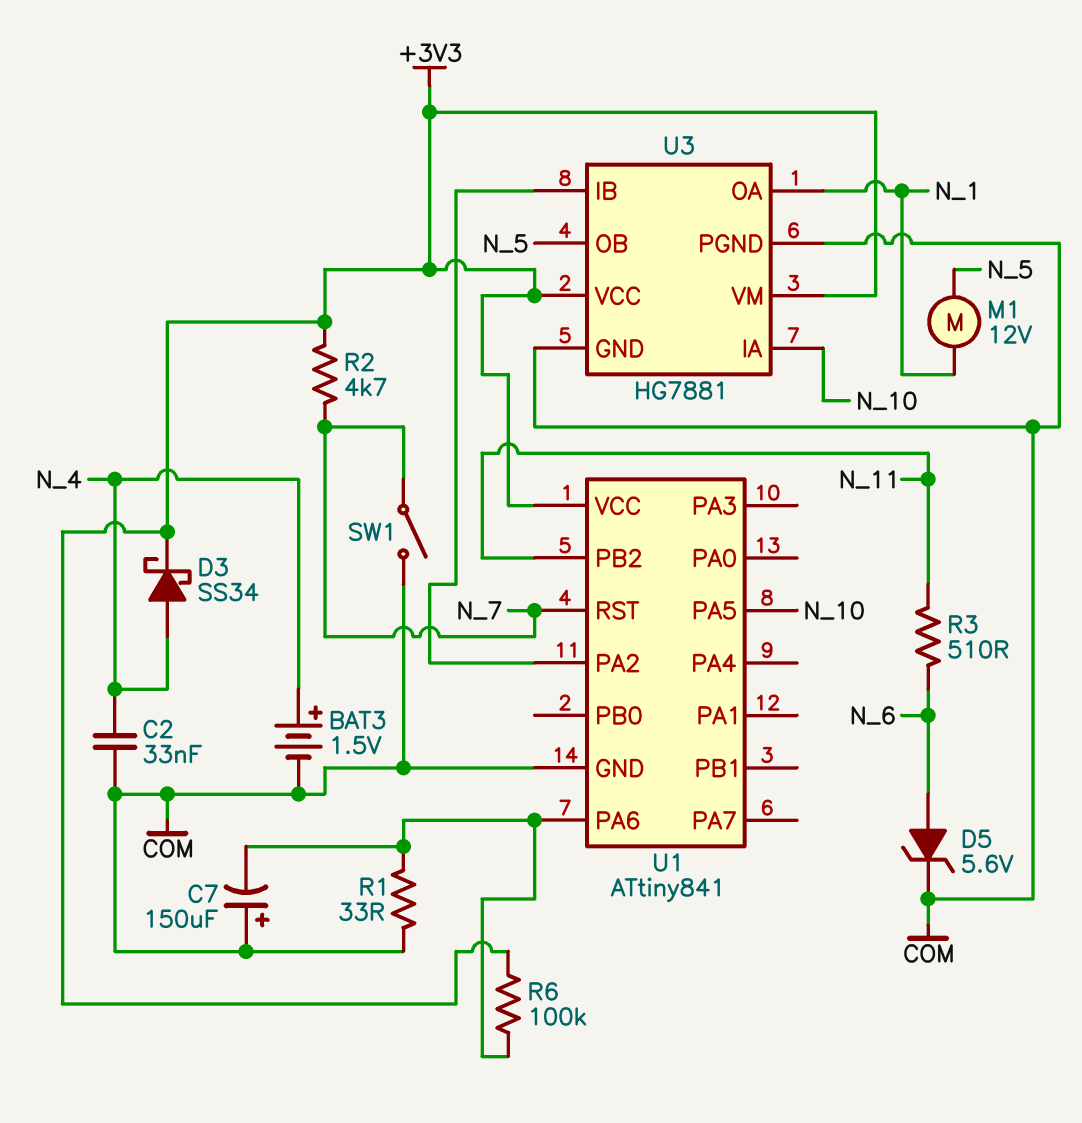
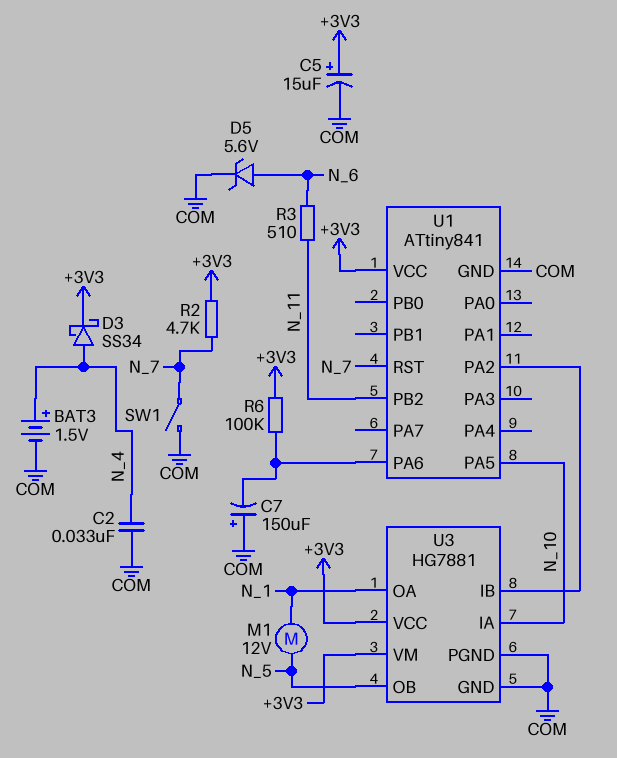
C5: none -> 15uF (plus +3V3, minus COM)
R1: 33 (COM, U1/PA6) -> none

